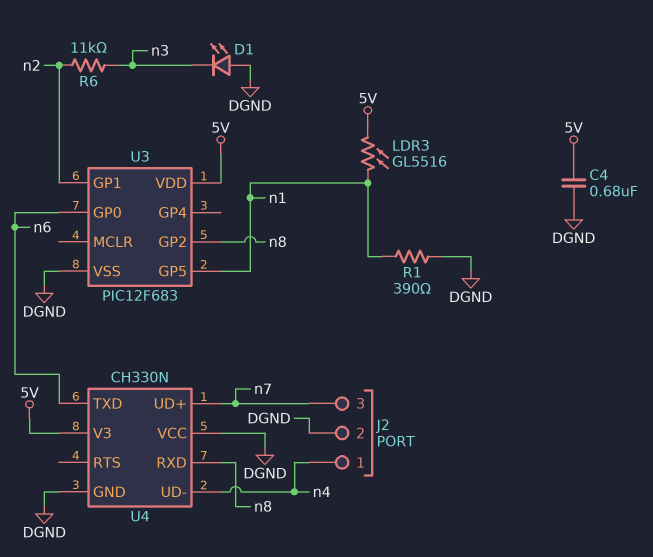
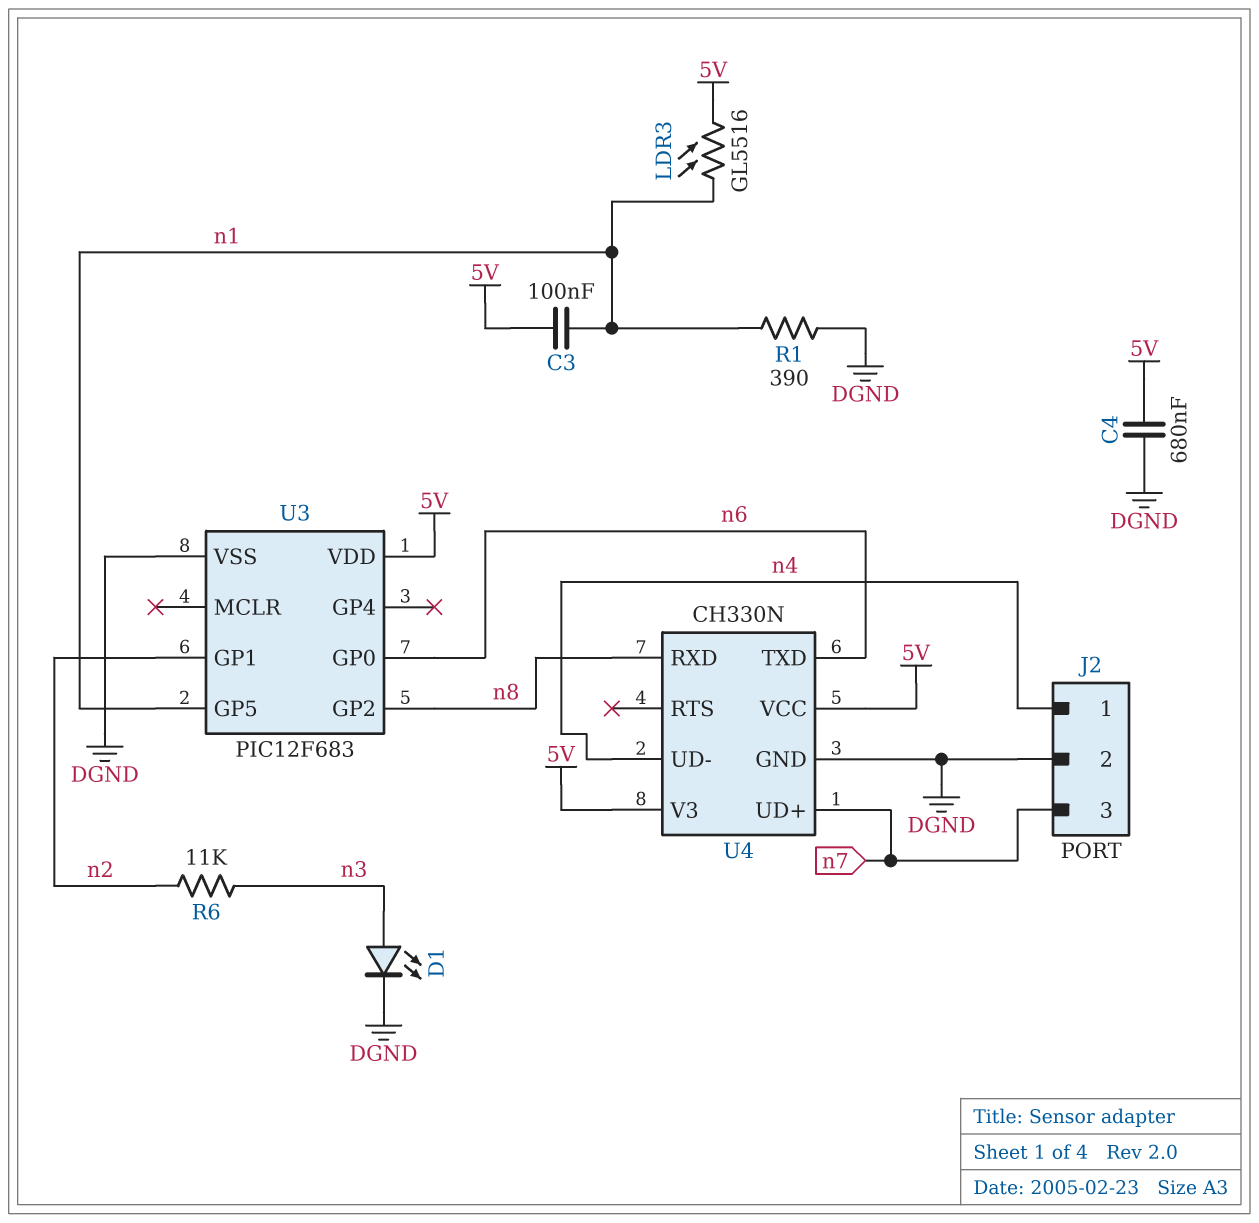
C3: none -> 100nF (5V, n1)
D1: LED (A DGND, K n3) -> LED (A n3, K DGND)
U4 pin VCC: DGND -> 5V

